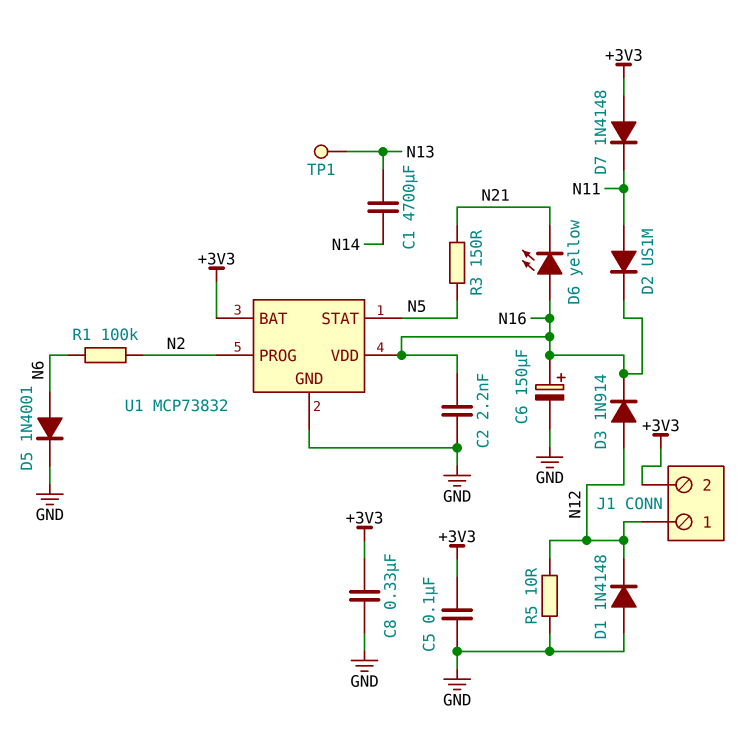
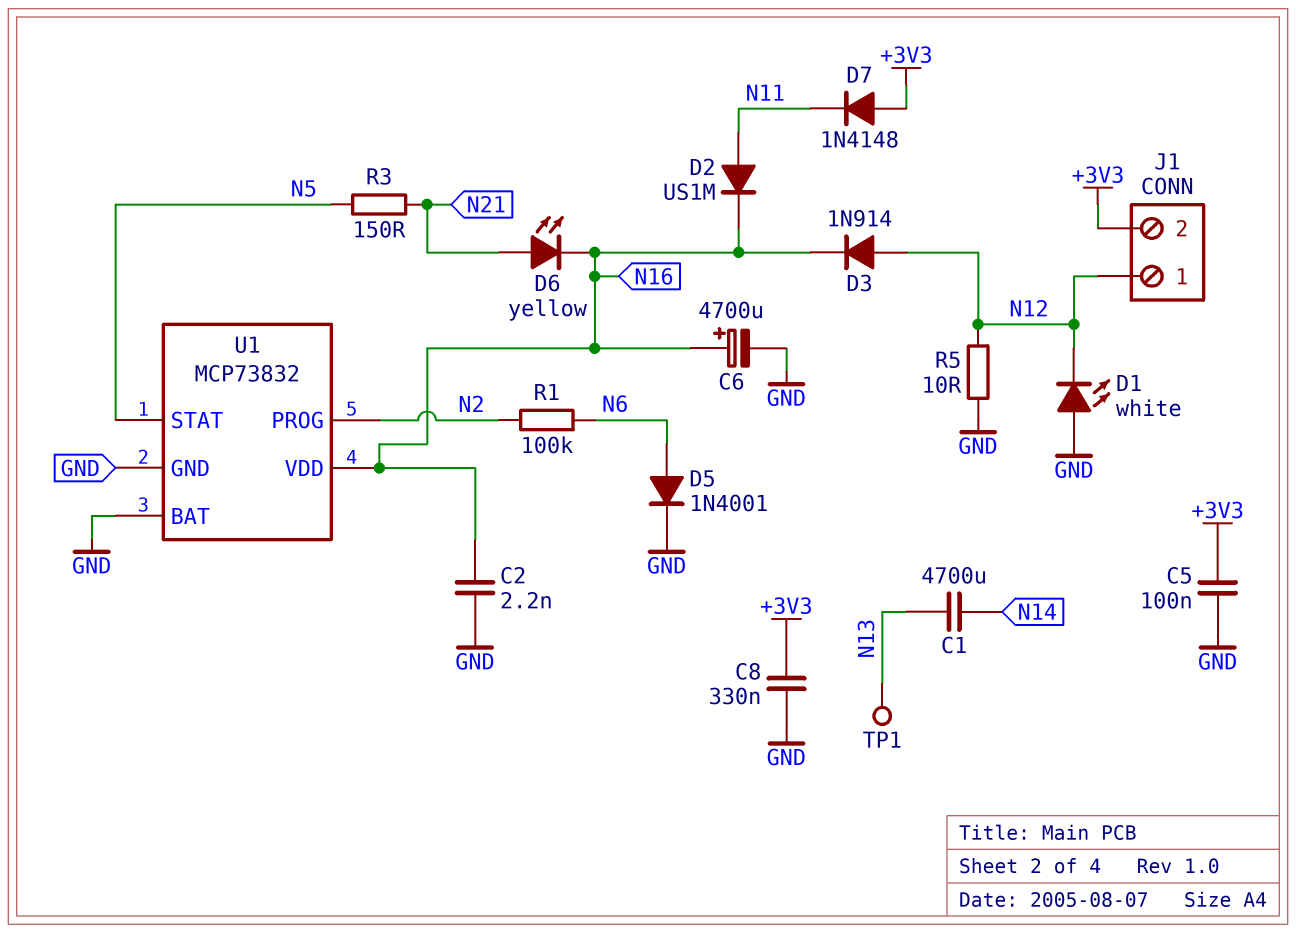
C6: 150uF (plus N16, minus GND) -> 4700uF (plus N16, minus GND)
D1: diode 1N4148 (A GND, K N12) -> LED white (A GND, K N12)
D6: LED yellow (A N16, K N21) -> LED yellow (A N21, K N16)
U1 pin BAT: +3V3 -> GND

